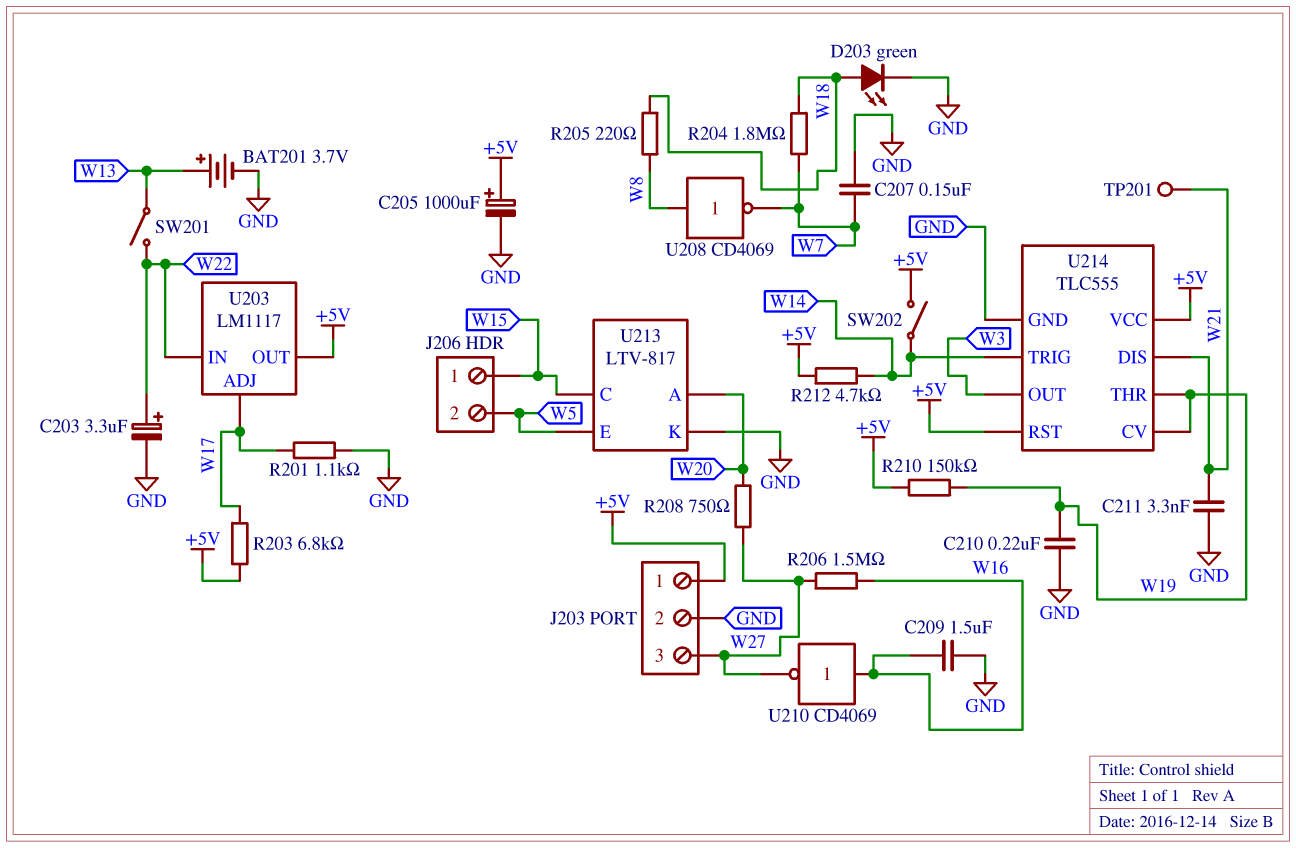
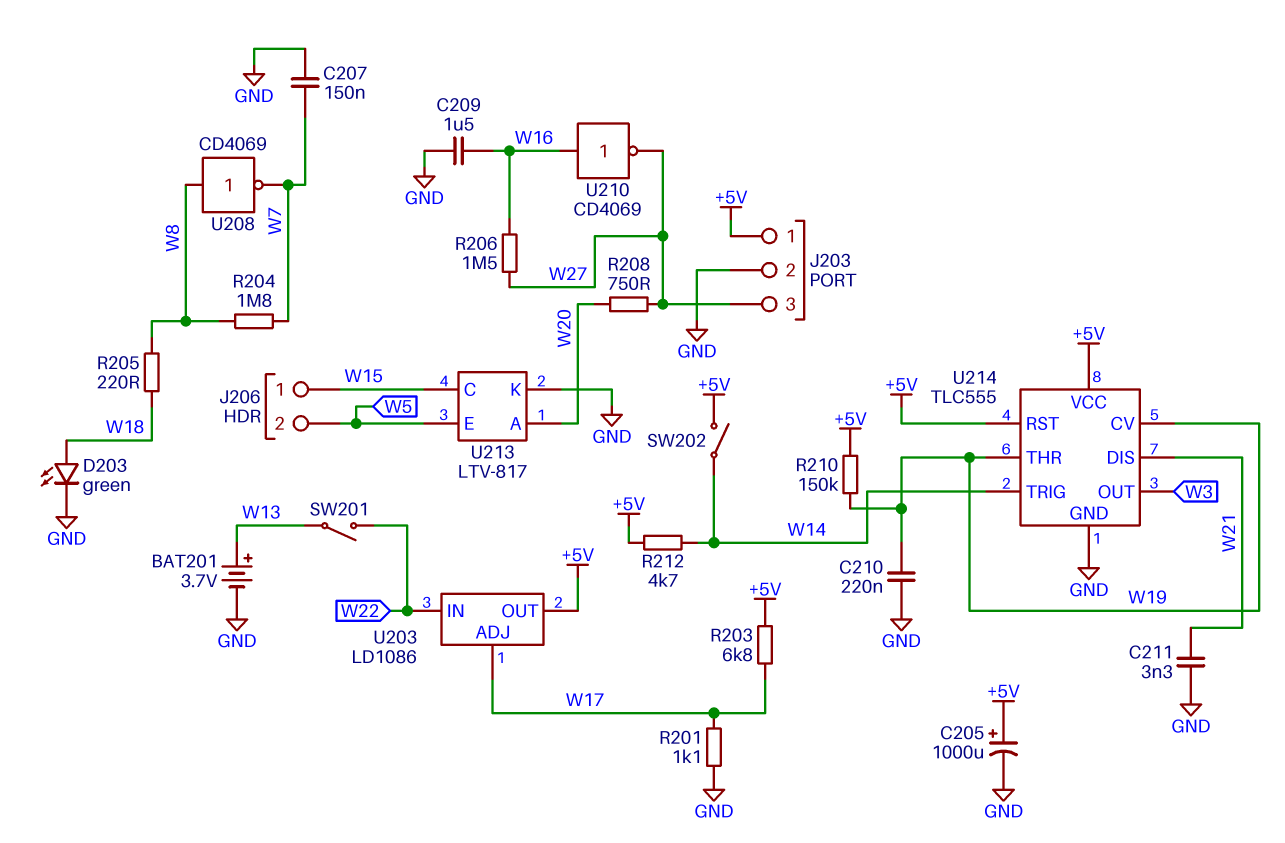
C203: 3.3uF (plus W22, minus GND) -> none
R204: 1.8M (W7, W18) -> 1.8M (W7, W8)
TP201: test point (W21) -> none
U203: LM1117 -> LD1086

